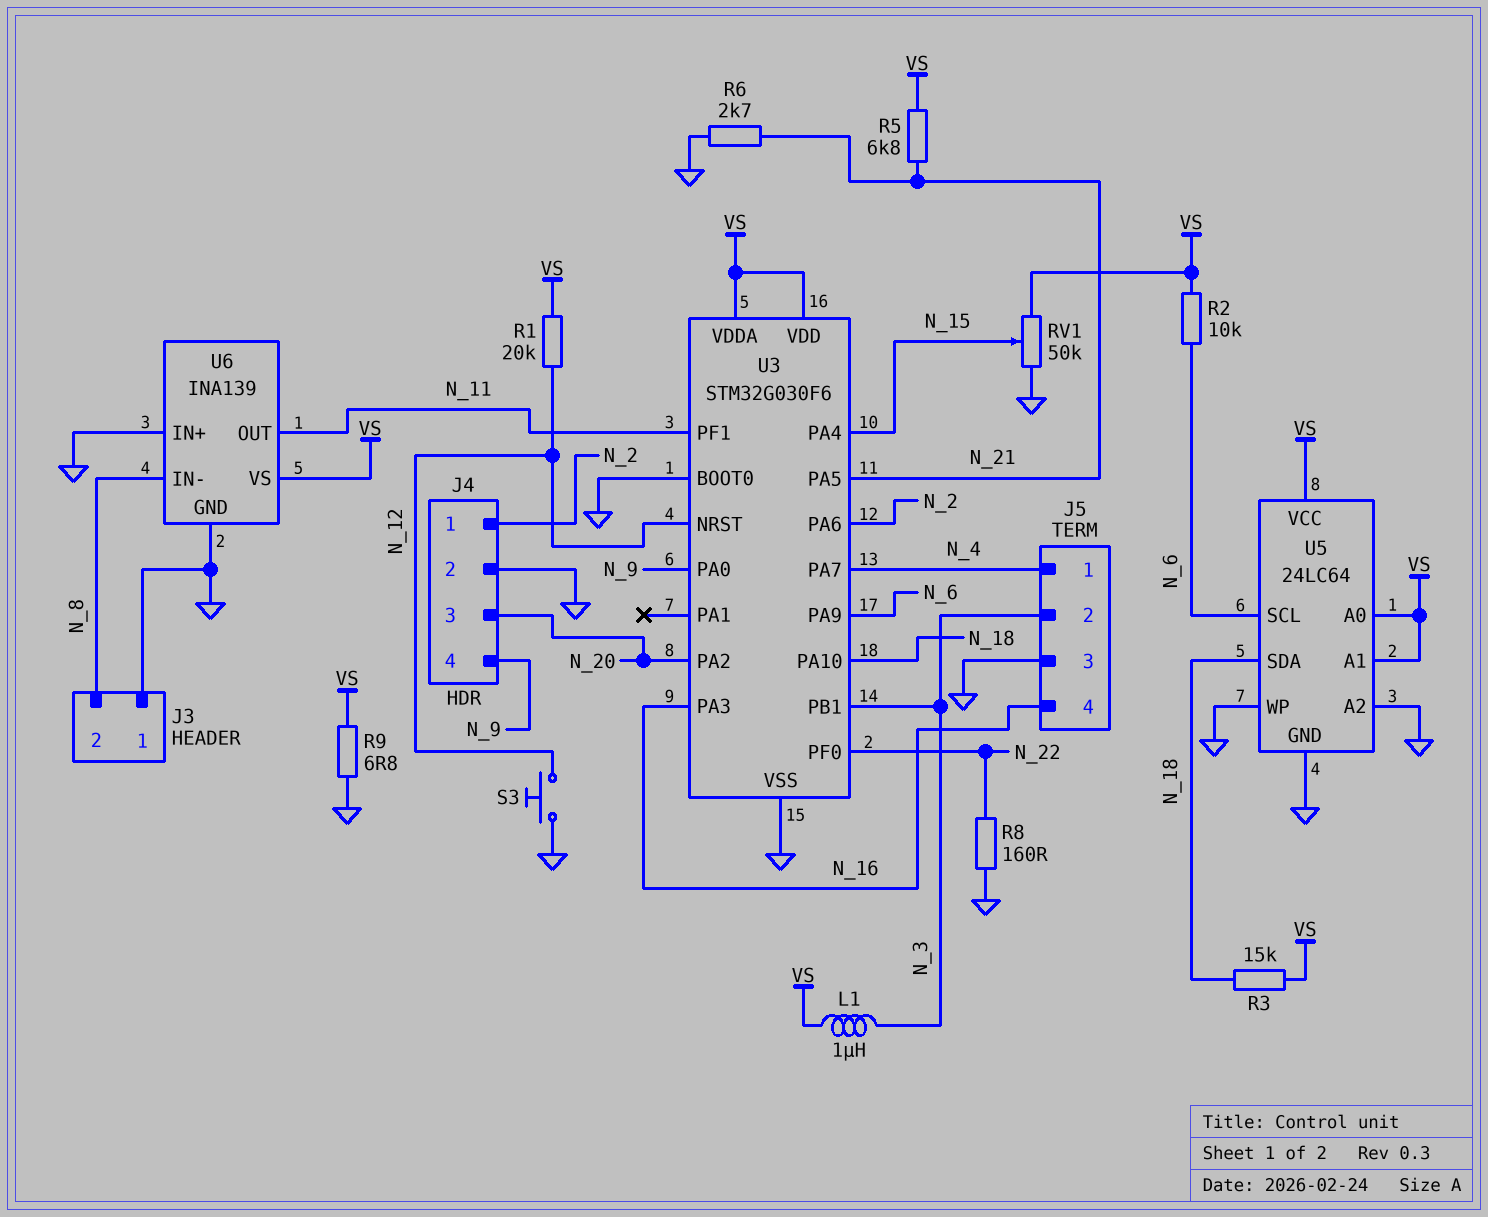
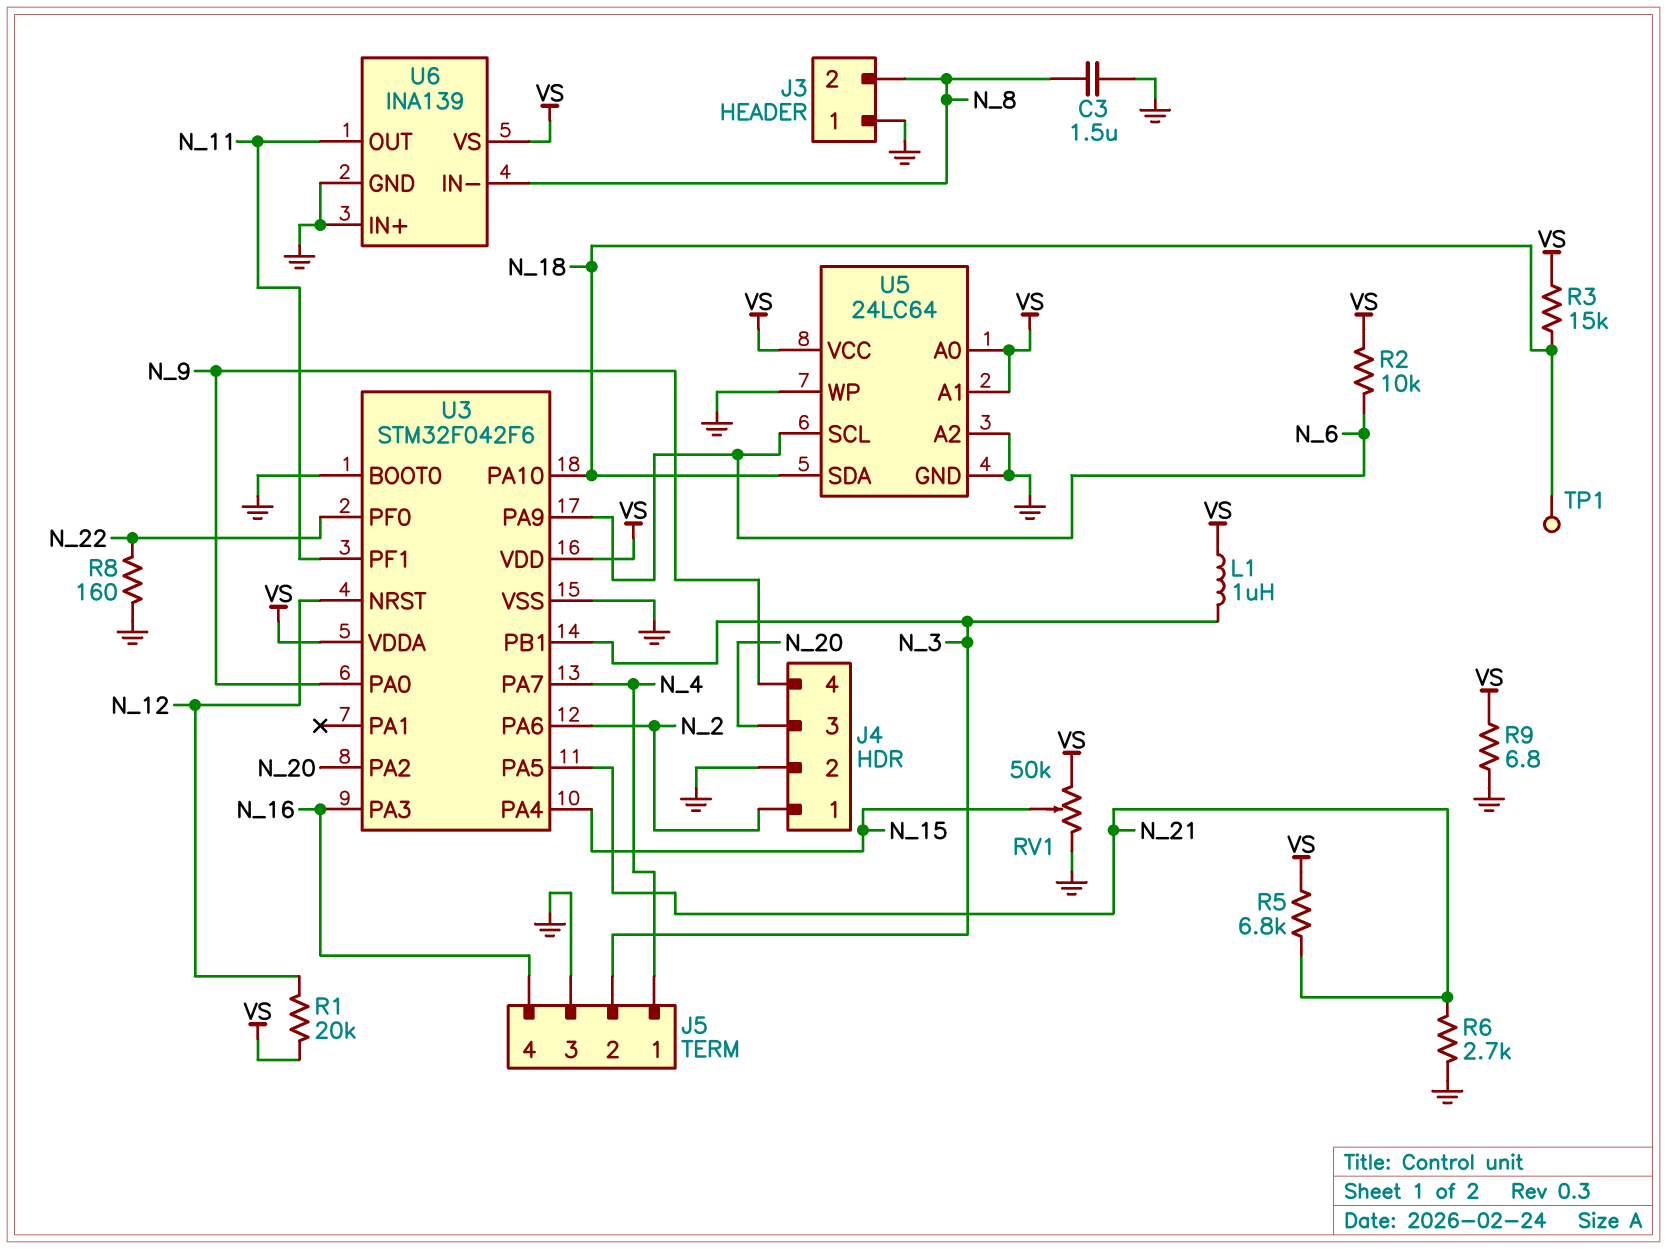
C3: none -> 1.5uF (GND, N_8)
S3: button (GND, N_12) -> none
TP1: none -> test point (N_18)
U3: STM32G030F6 -> STM32F042F6

